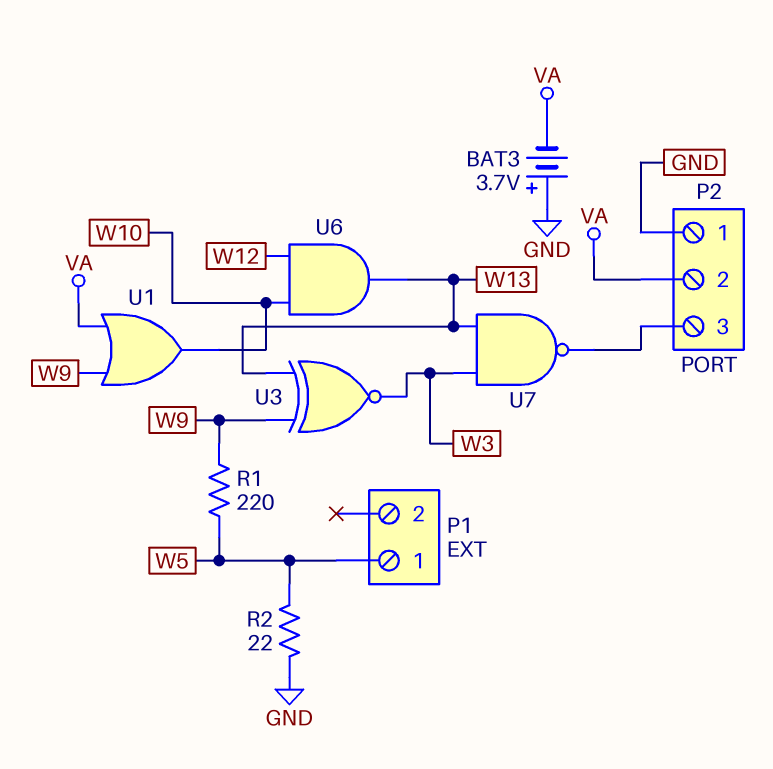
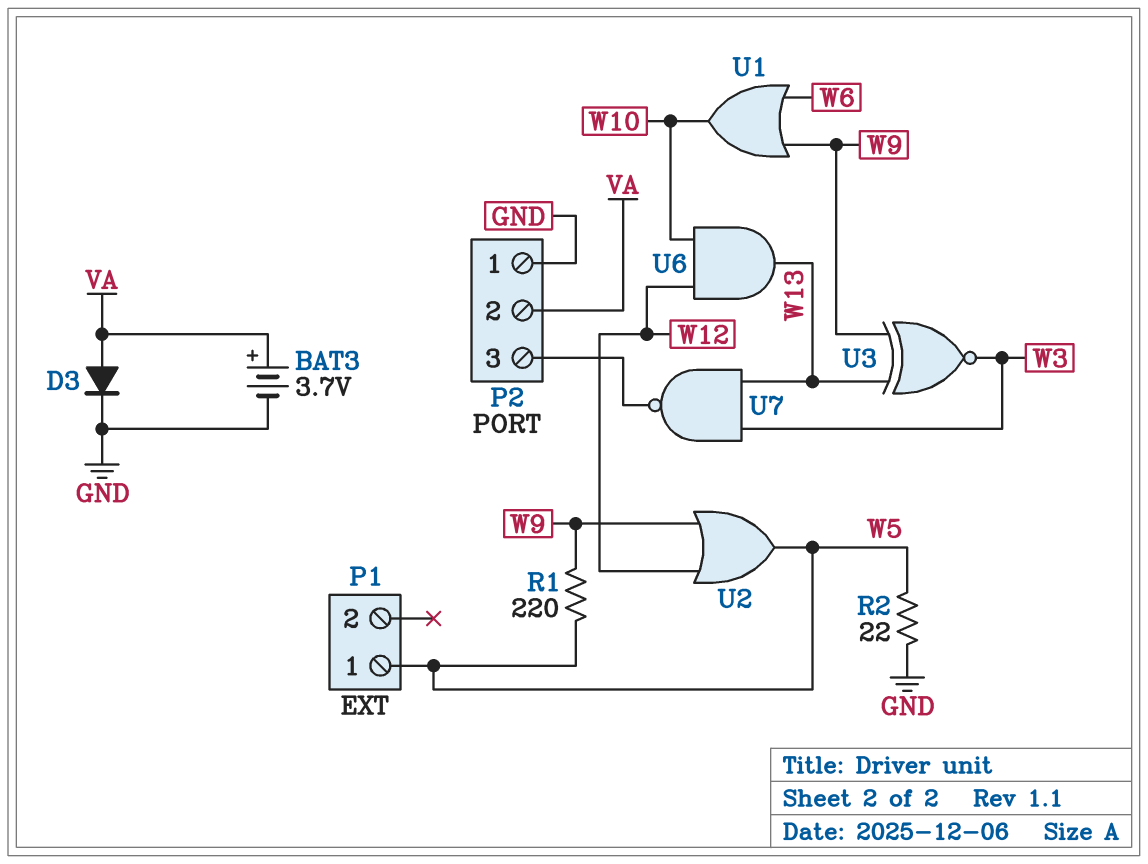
BAT3: 3.7V (plus GND, minus VA) -> 3.7V (plus VA, minus GND)
D3: none -> diode (A VA, K GND)
U1: OR (in VA, in W9, out W10) -> OR (in W6, in W9, out W10)
U2: none -> OR (in W9, in W12, out W5)

